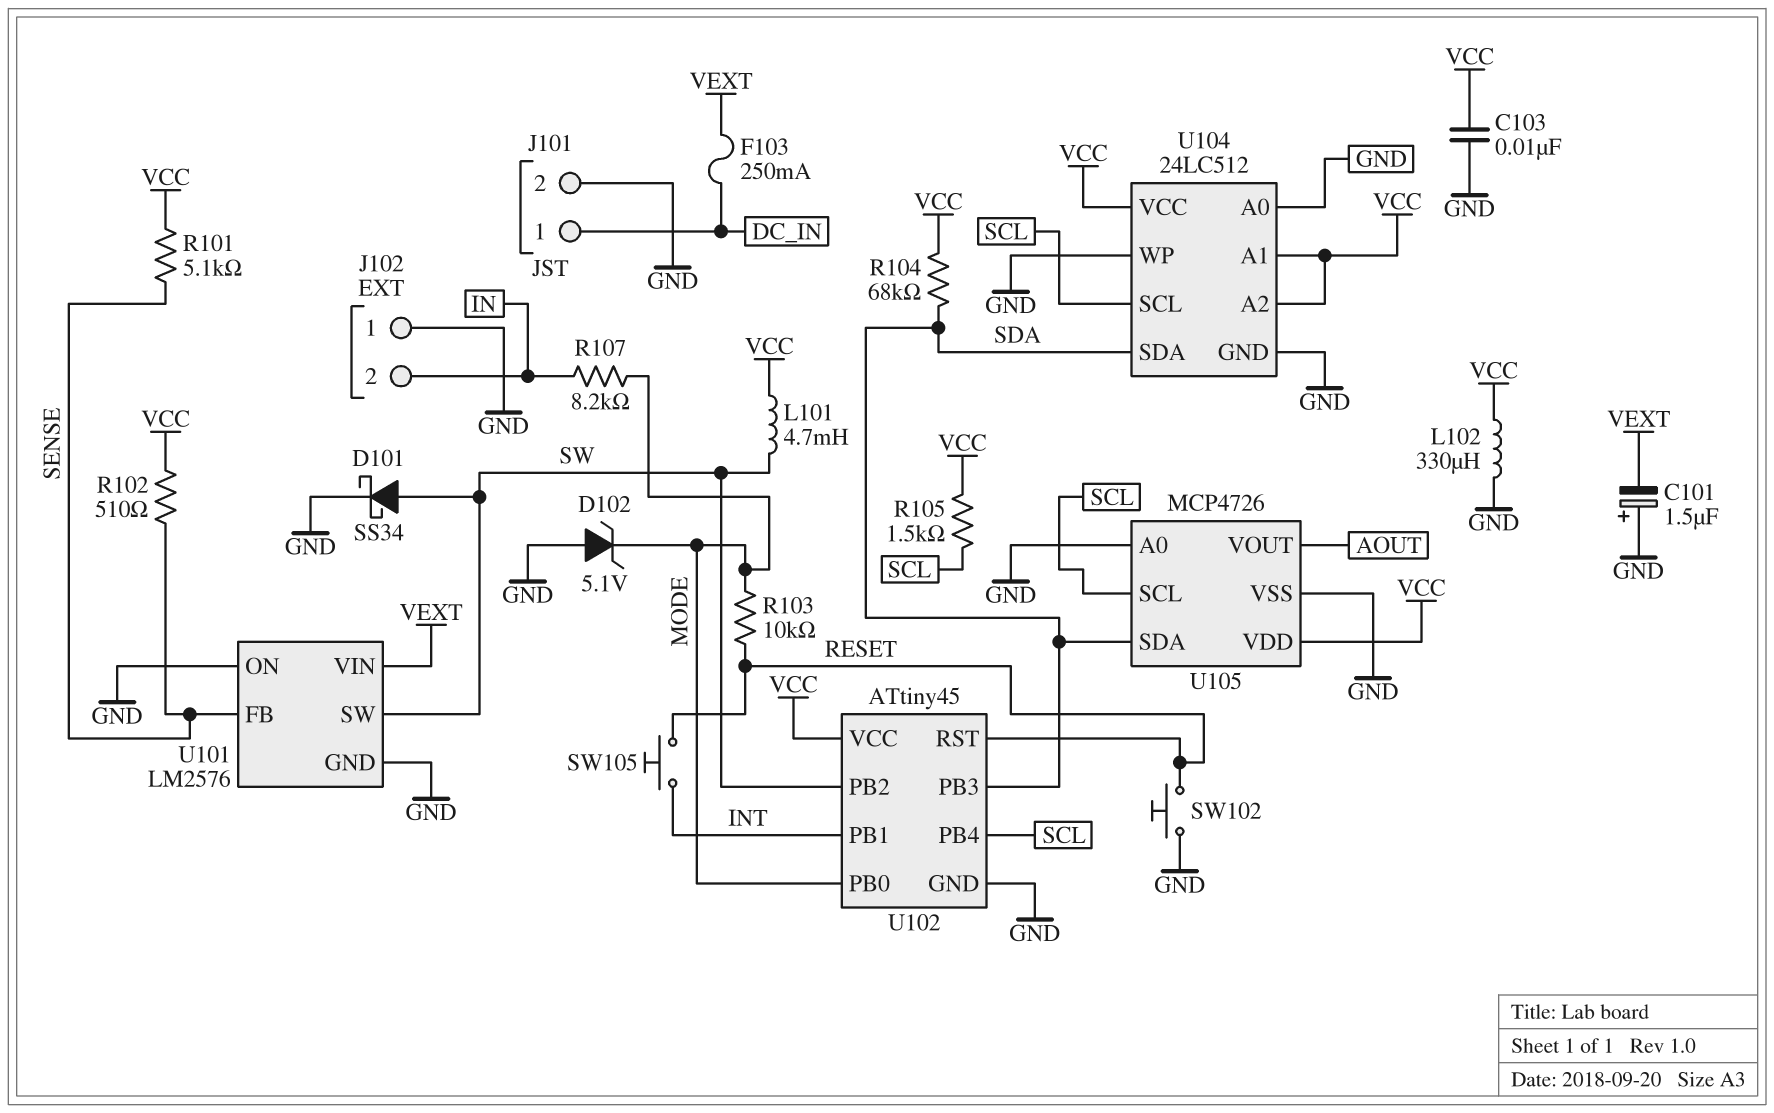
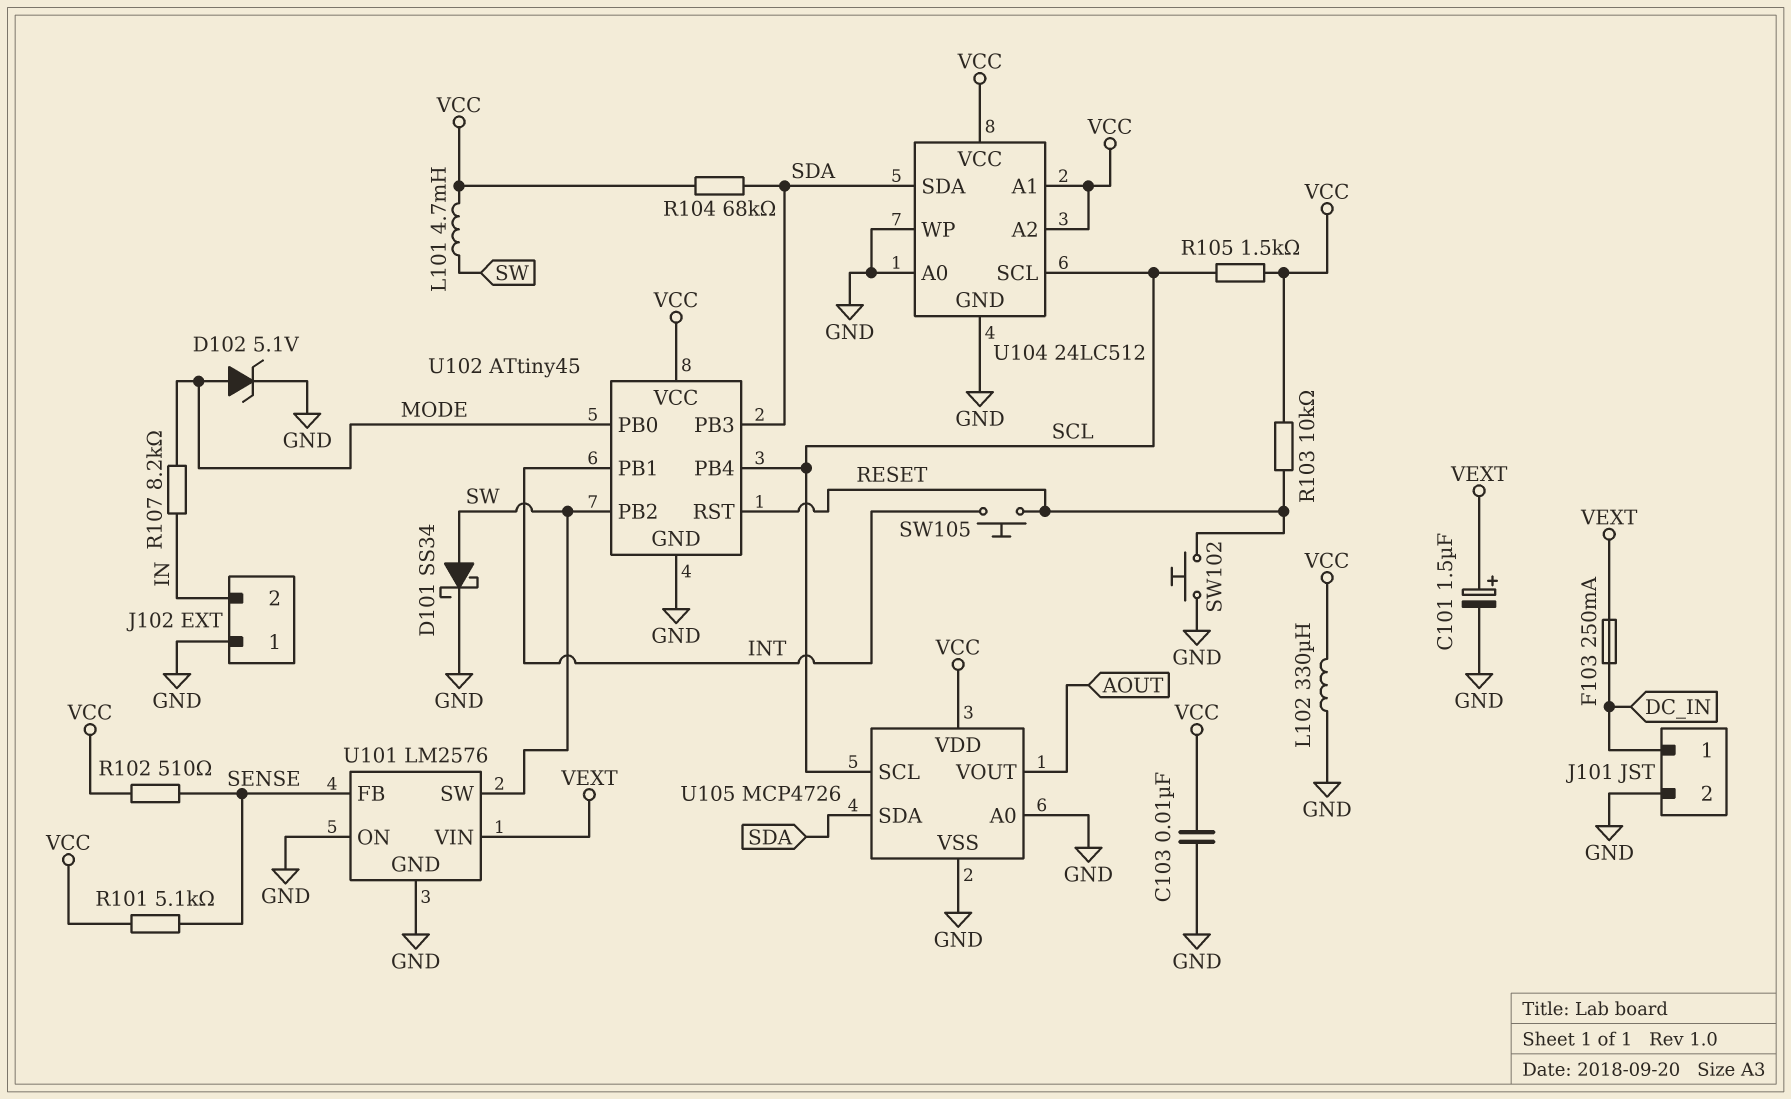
C101: 1.5uF (plus GND, minus VEXT) -> 1.5uF (plus VEXT, minus GND)
D102: zener 5.1V (A GND, K MODE) -> zener 5.1V (A MODE, K GND)
R103: 10k (MODE, RESET) -> 10k (RESET, VCC)

